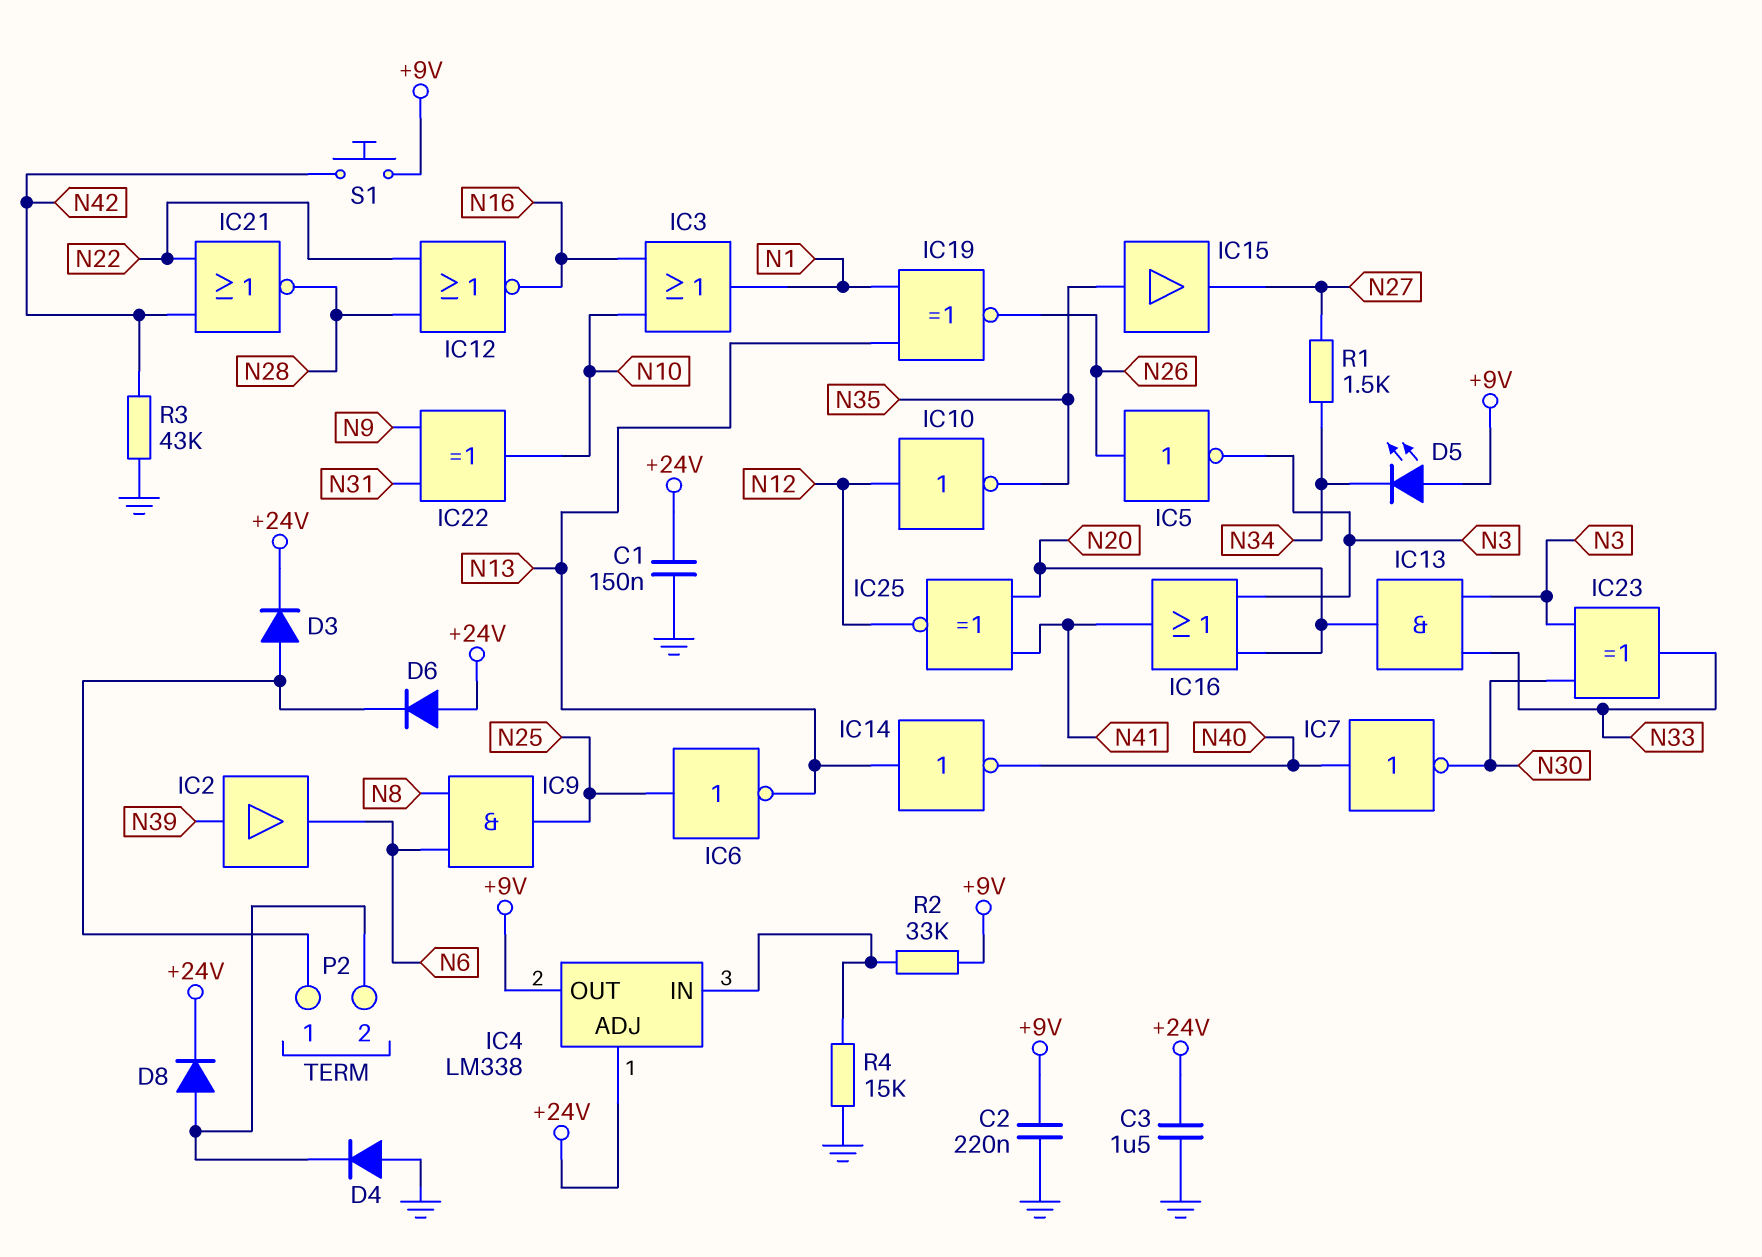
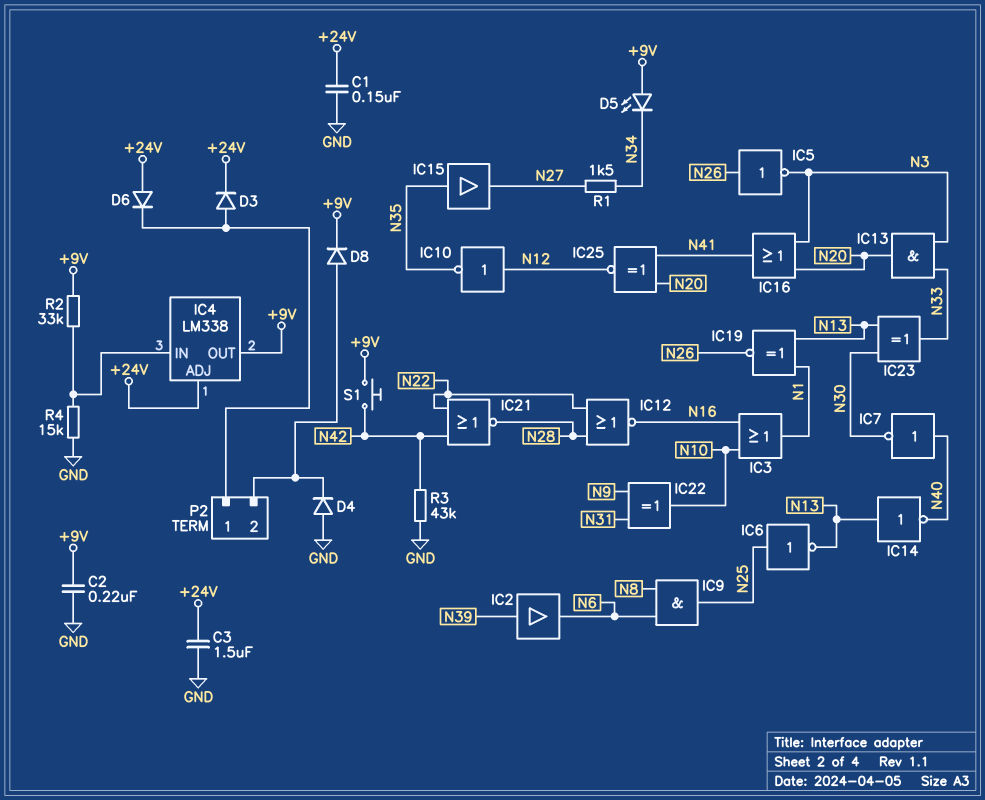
D8: diode (A P2/2, K +24V) -> diode (A P2/2, K +9V)
IC23: XOR (in N3, in N30, out N33) -> XOR (in N13, in N30, out N33)

